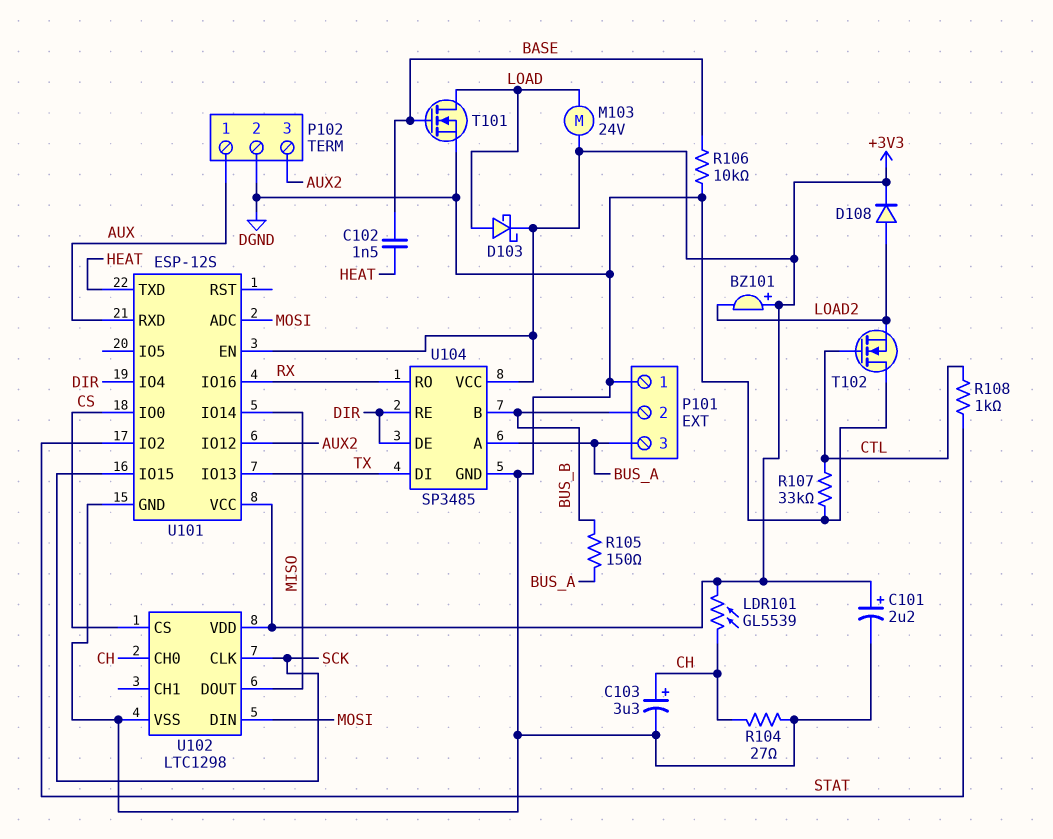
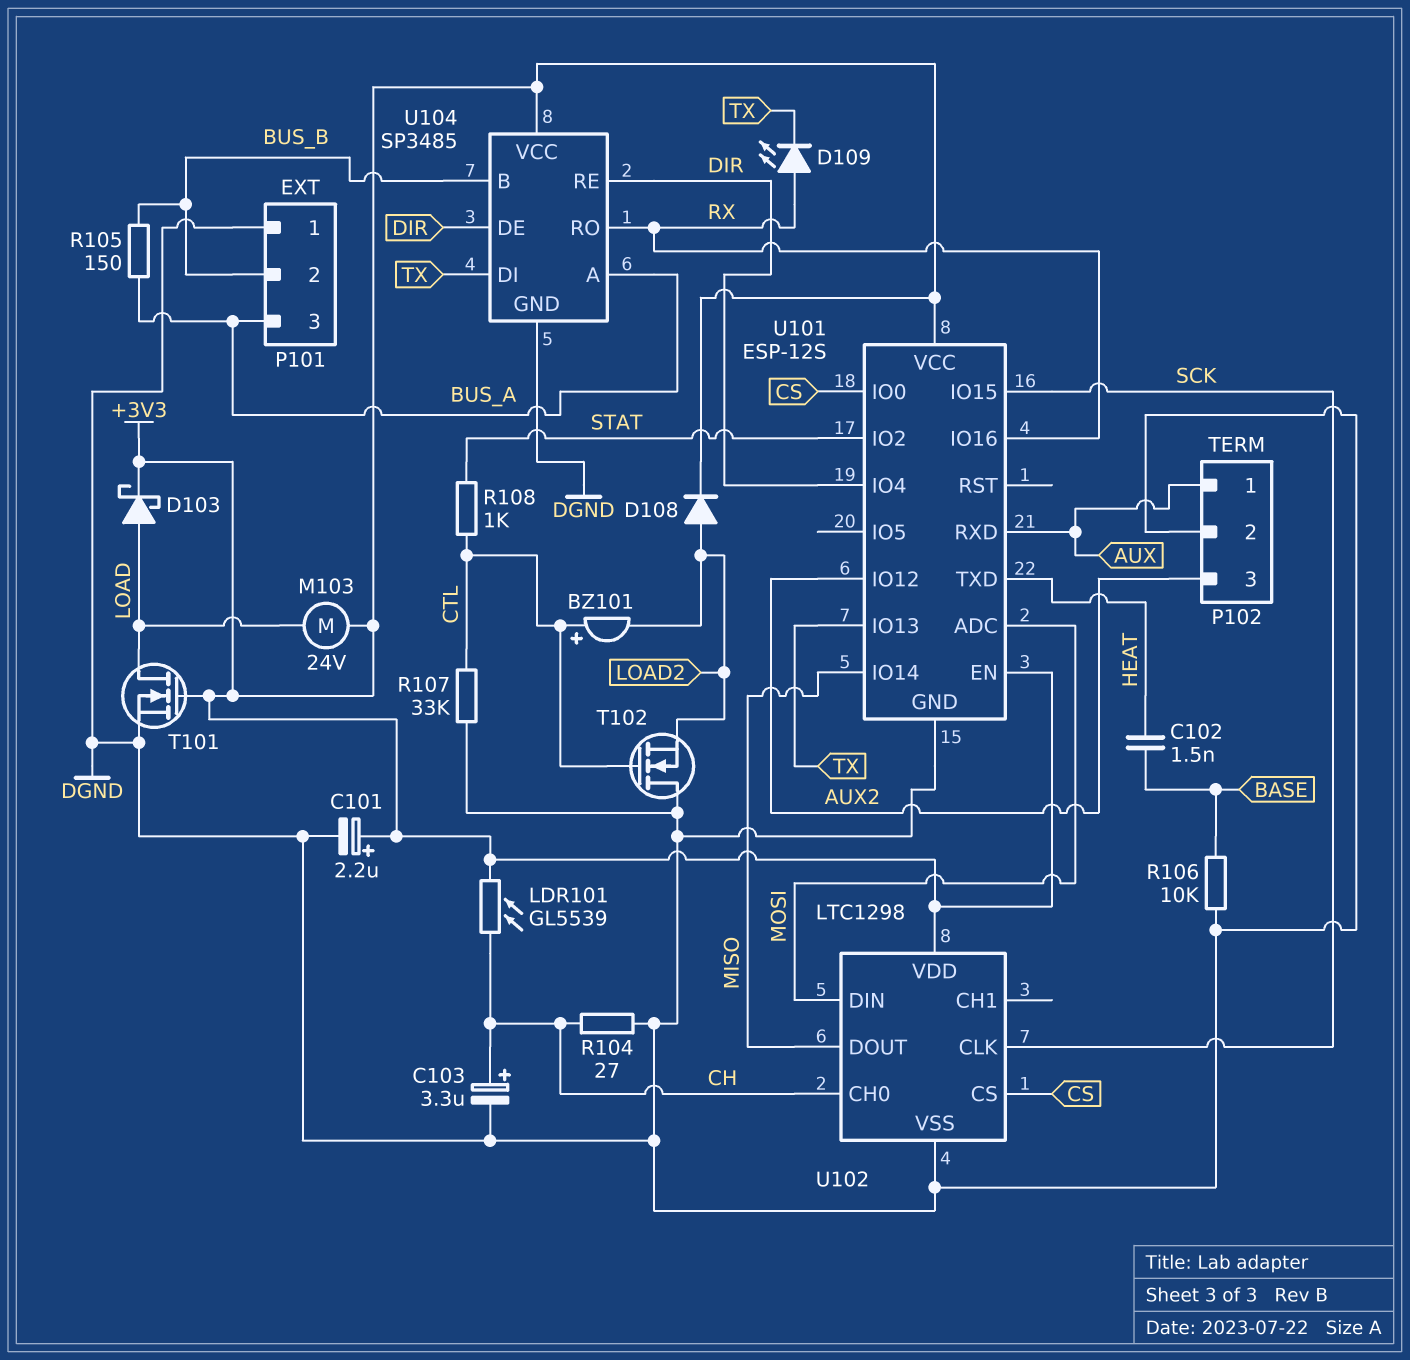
BZ101: buzzer (plus +3V3, minus LOAD2) -> buzzer (plus CTL, minus LOAD2)
D109: none -> LED (A RX, K TX)
T101: NMOS (G BASE, D LOAD, S DGND) -> NMOS (G +3V3, D LOAD, S DGND)

